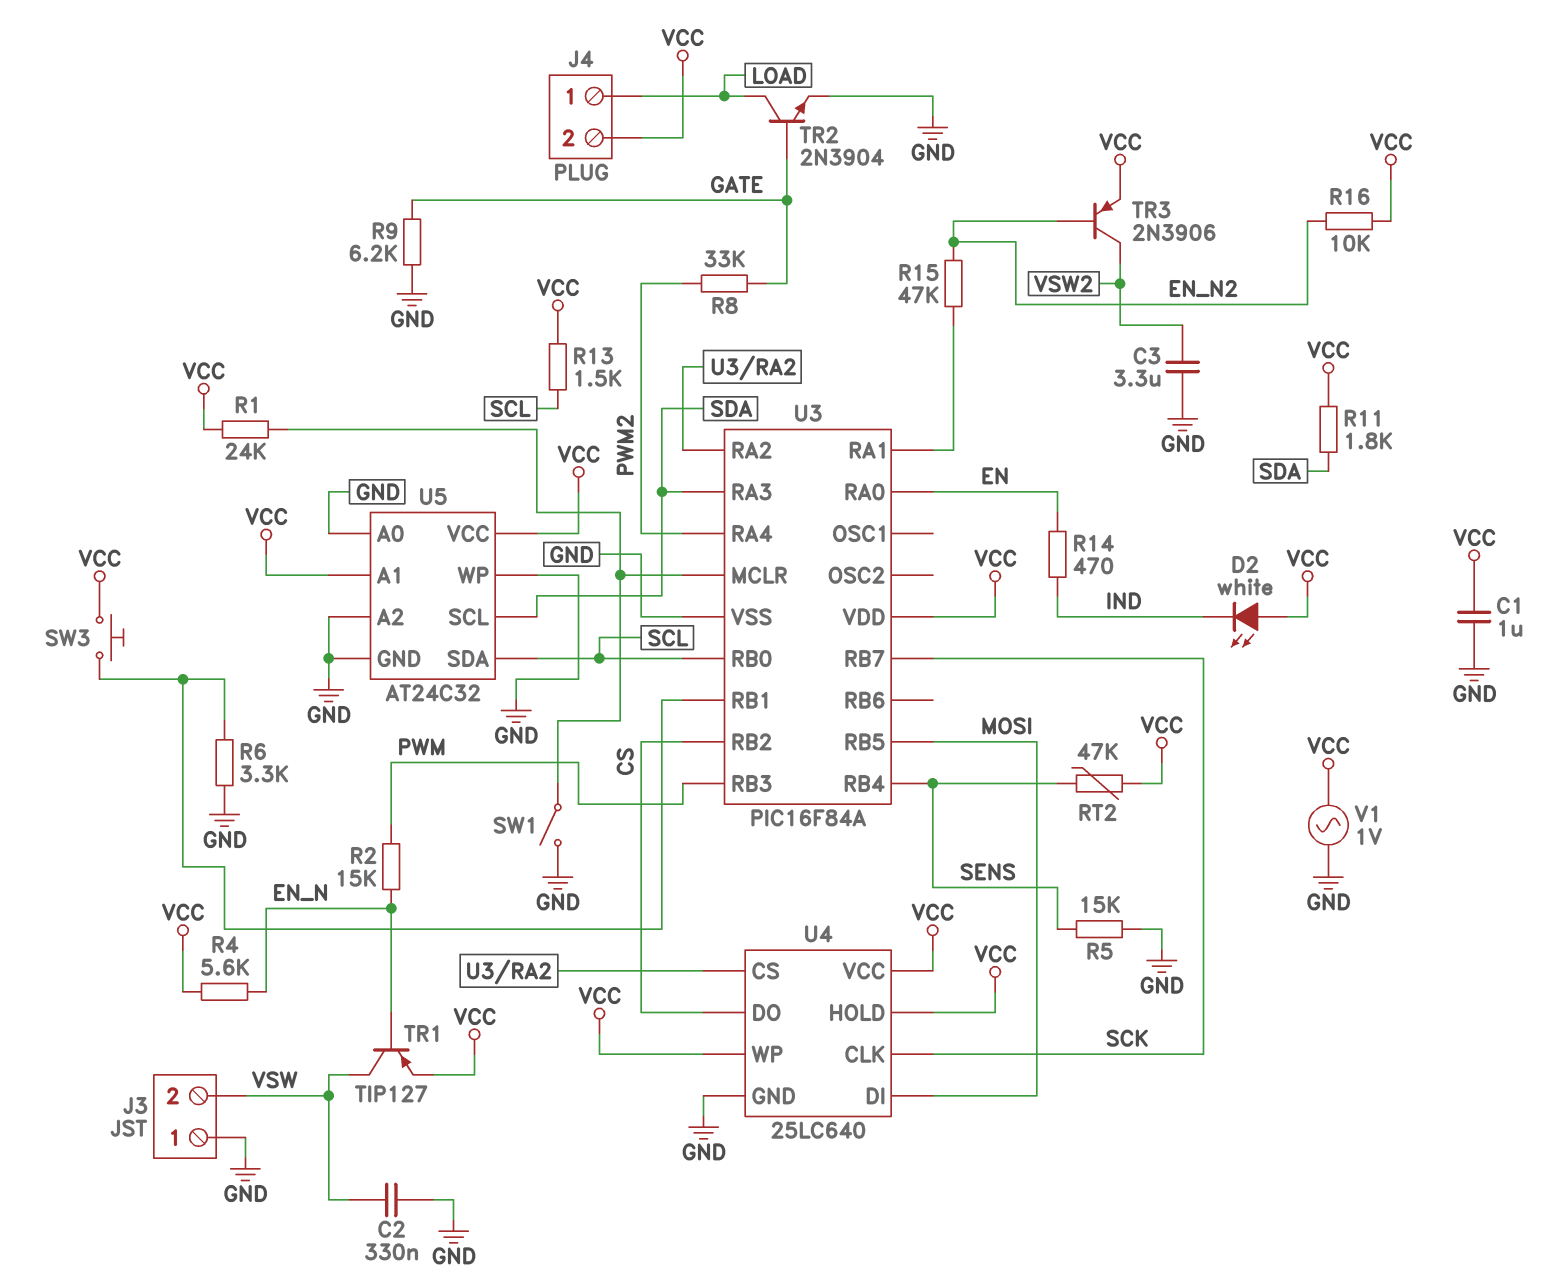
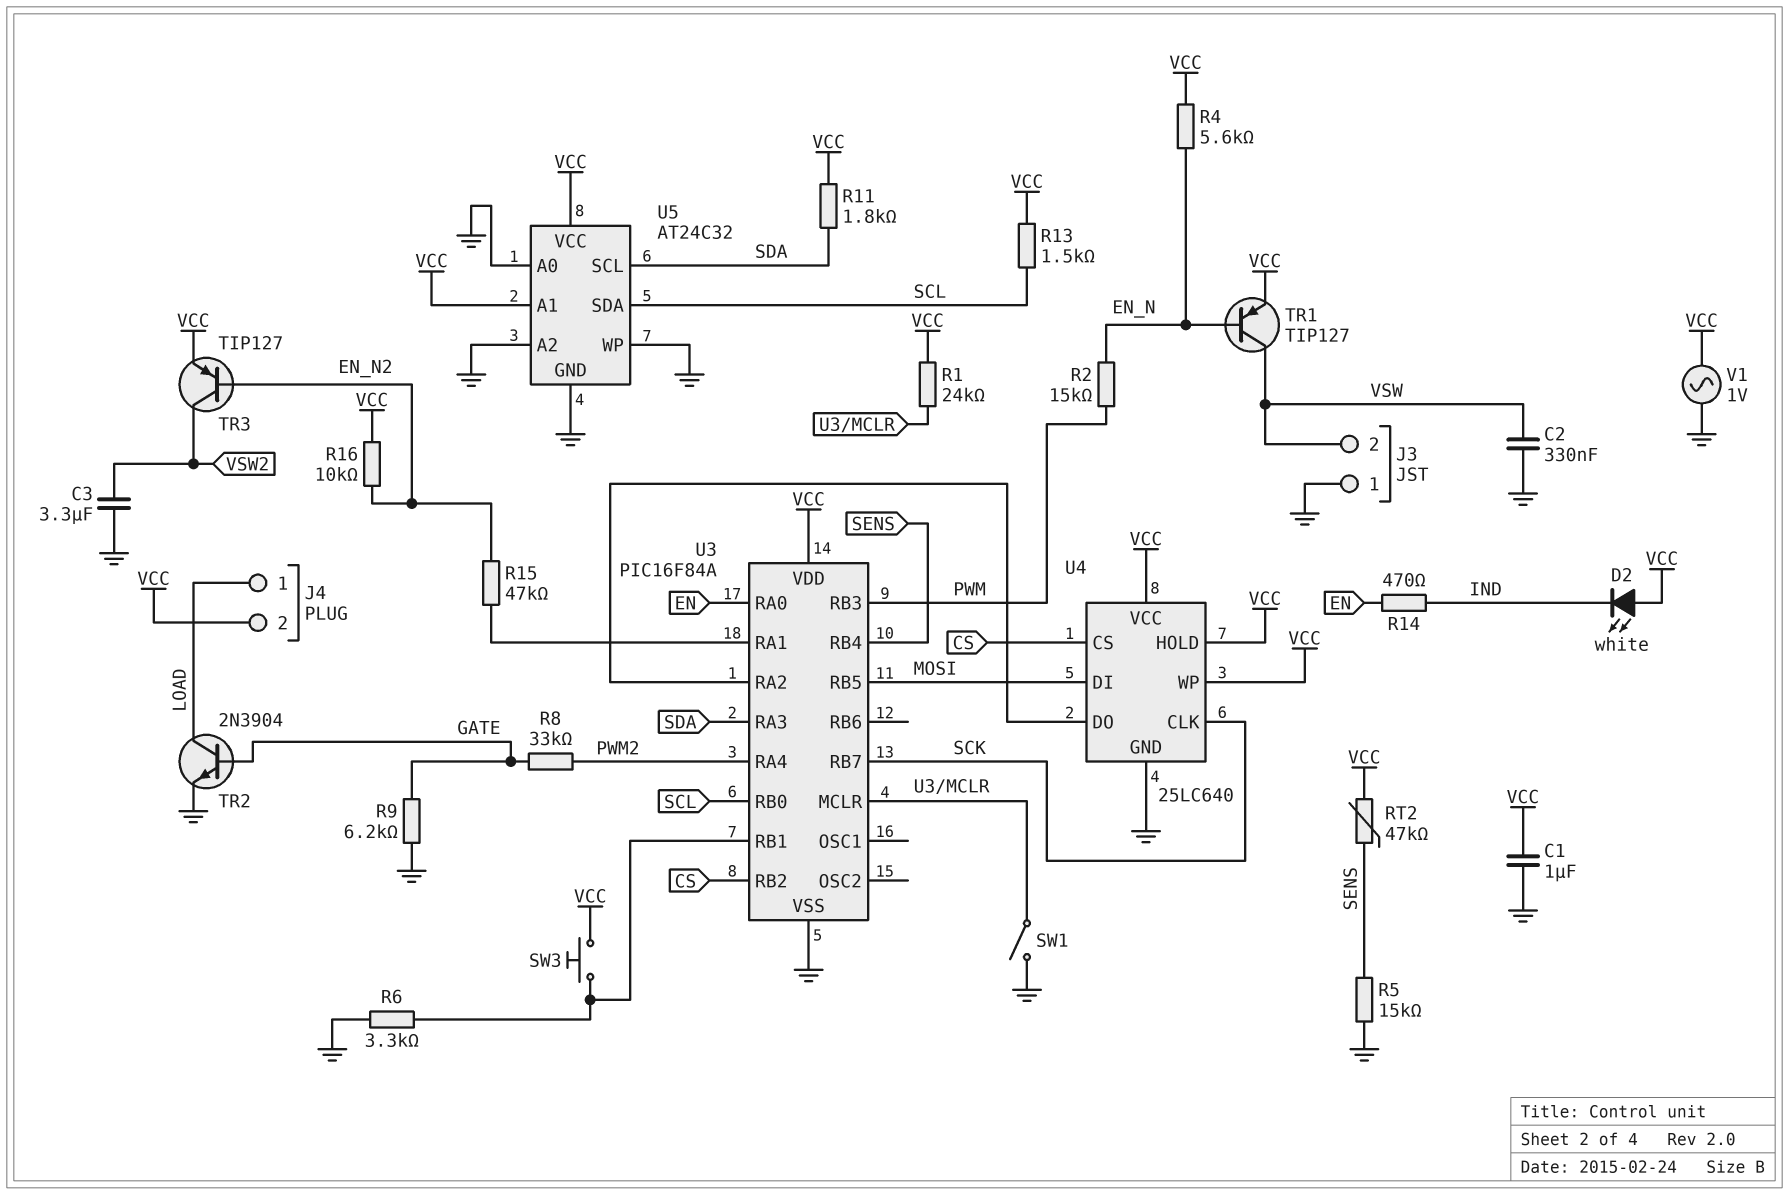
TR3: PNP 2N3906 (B EN_N2, C VSW2, E VCC) -> PNP TIP127 (B EN_N2, C VSW2, E VCC)
U4 pin CS: U3/RA2 -> CS
U4 pin DO: CS -> U3/RA2

